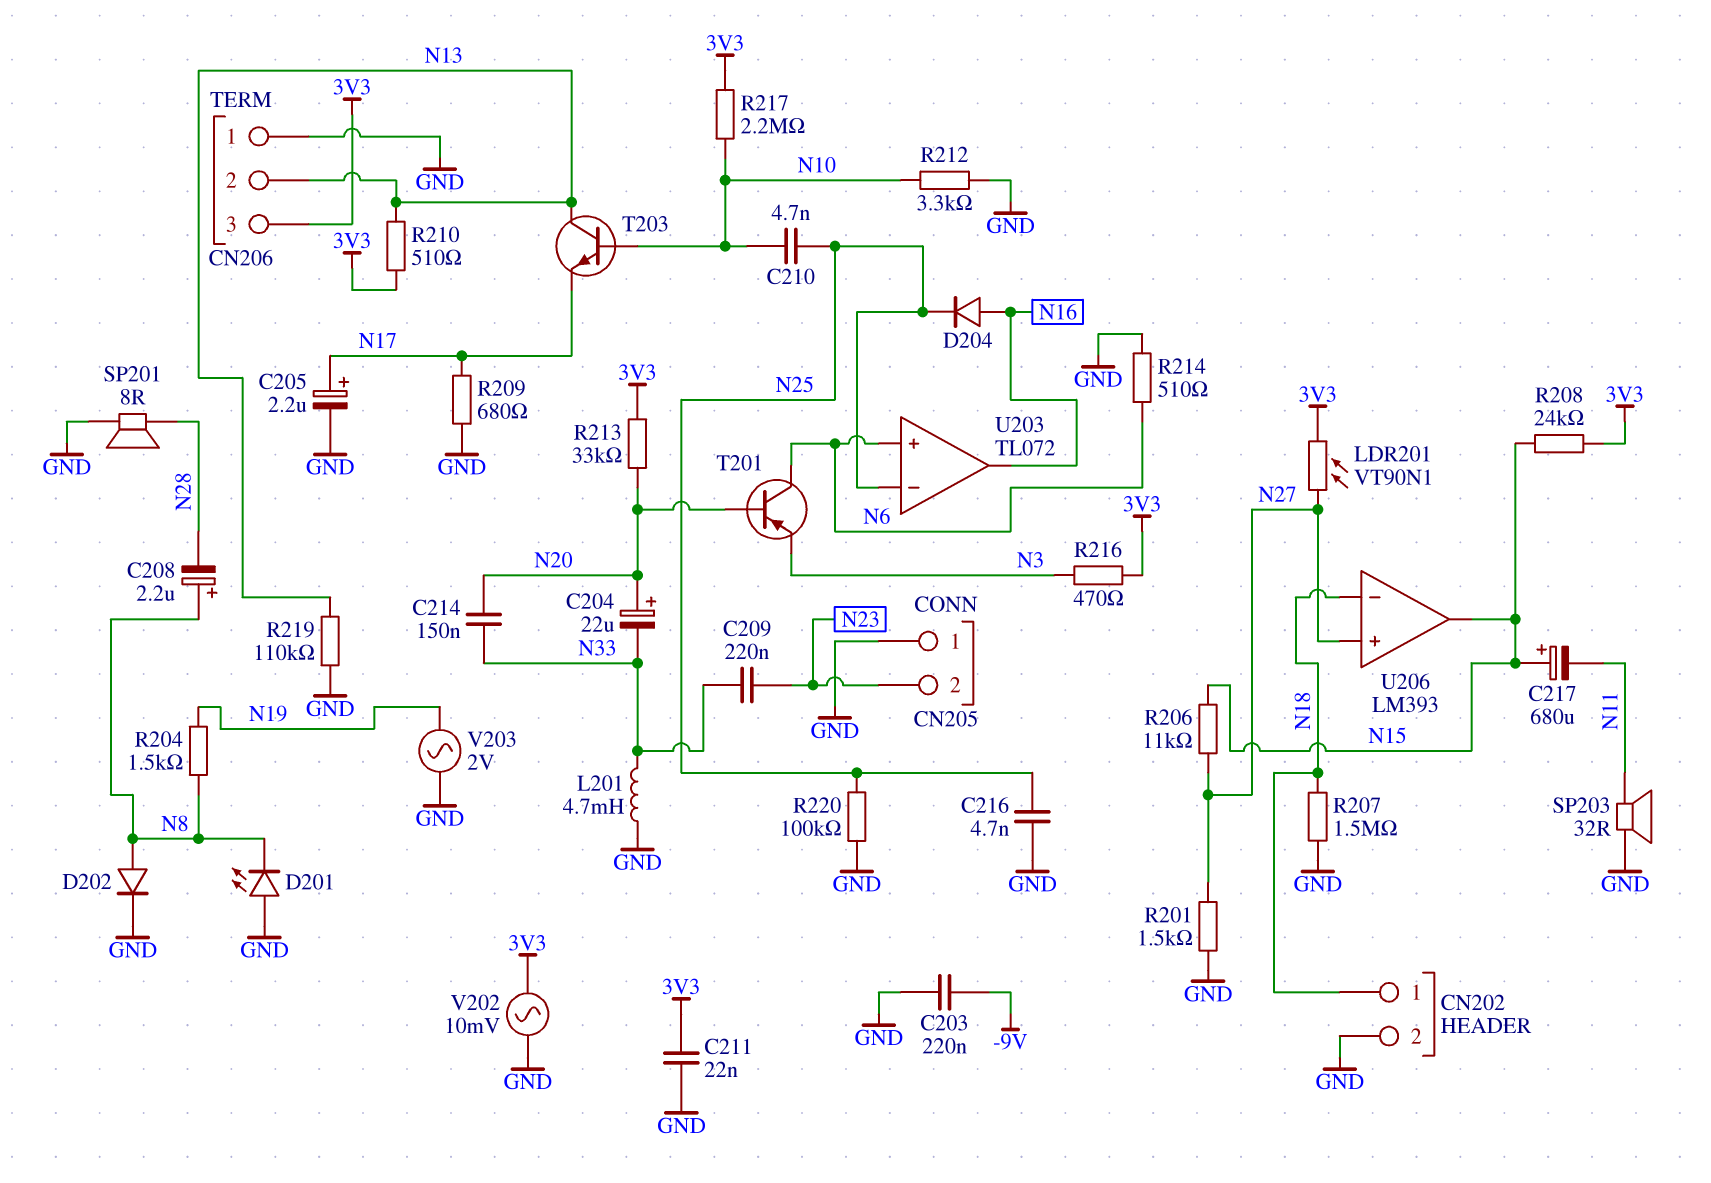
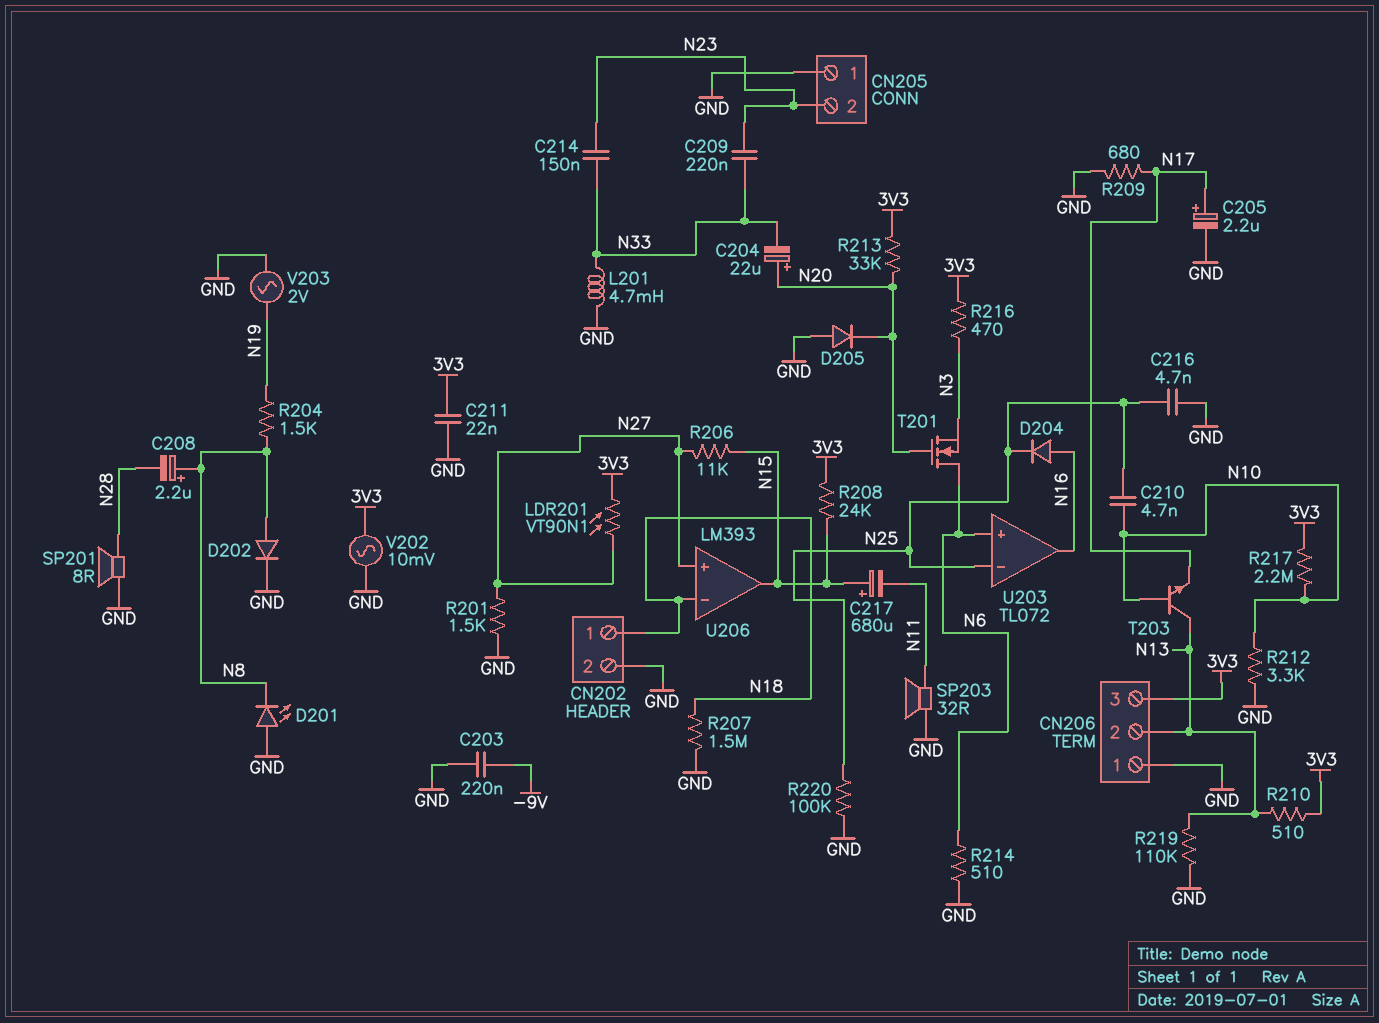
C214: 150nF (N20, N33) -> 150nF (N23, N33)
D205: none -> diode (A GND, K N20)
T201: PNP (B N20, C N6, E N3) -> NMOS (G N20, D N6, S N3)

